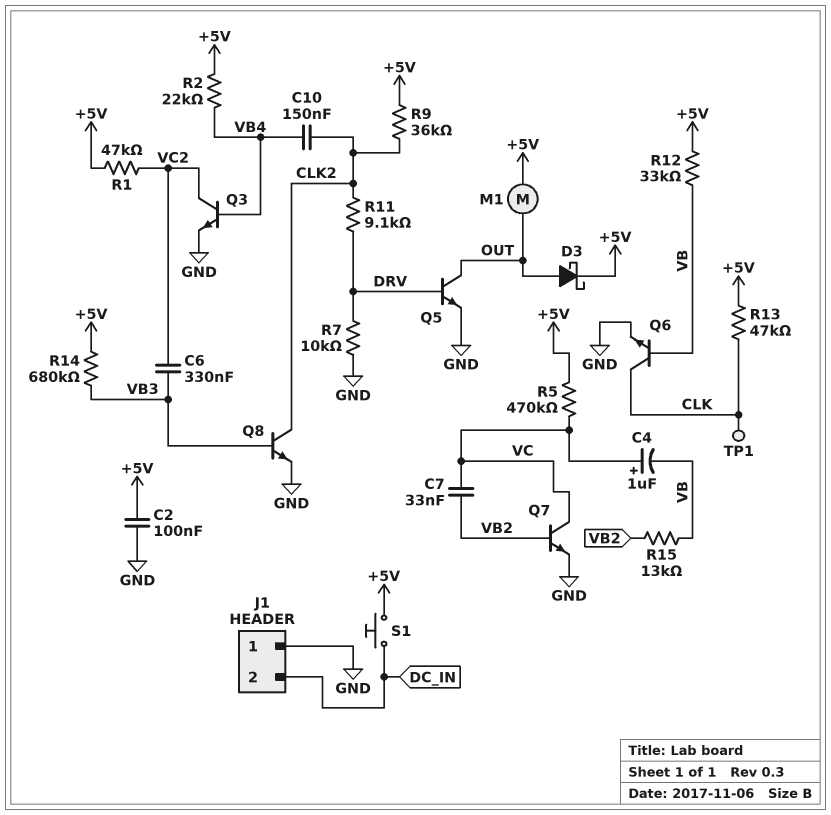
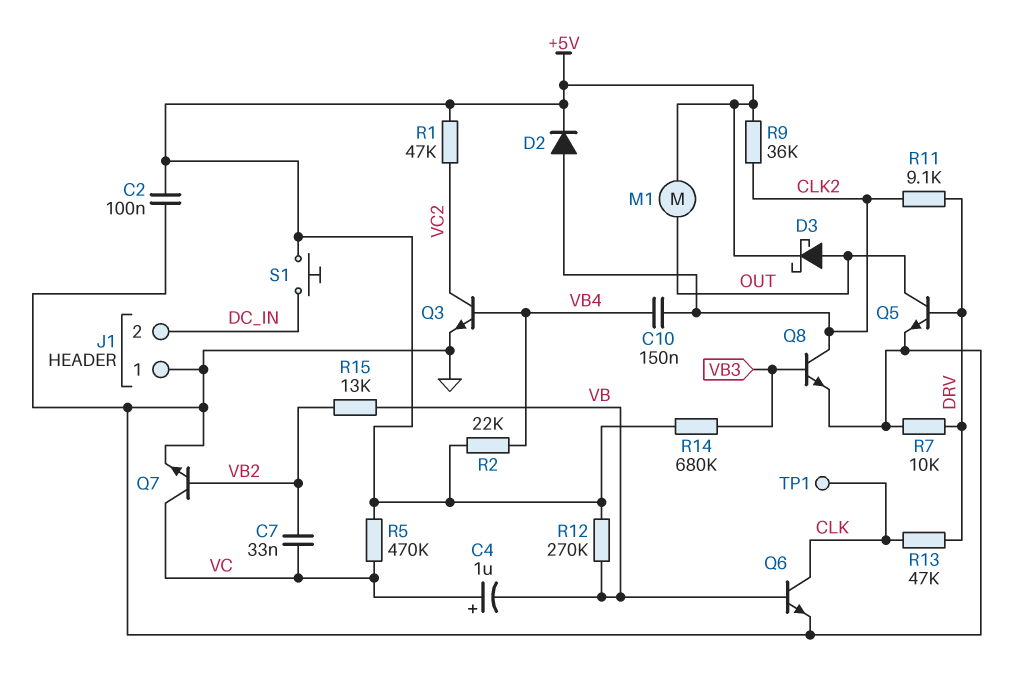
C6: 330nF (VB3, VC2) -> none
D2: none -> diode (A CLK2, K +5V)
R12: 33k (+5V, VB) -> 270k (+5V, VB)
R13: 47k (+5V, CLK) -> 47k (CLK, DRV)

